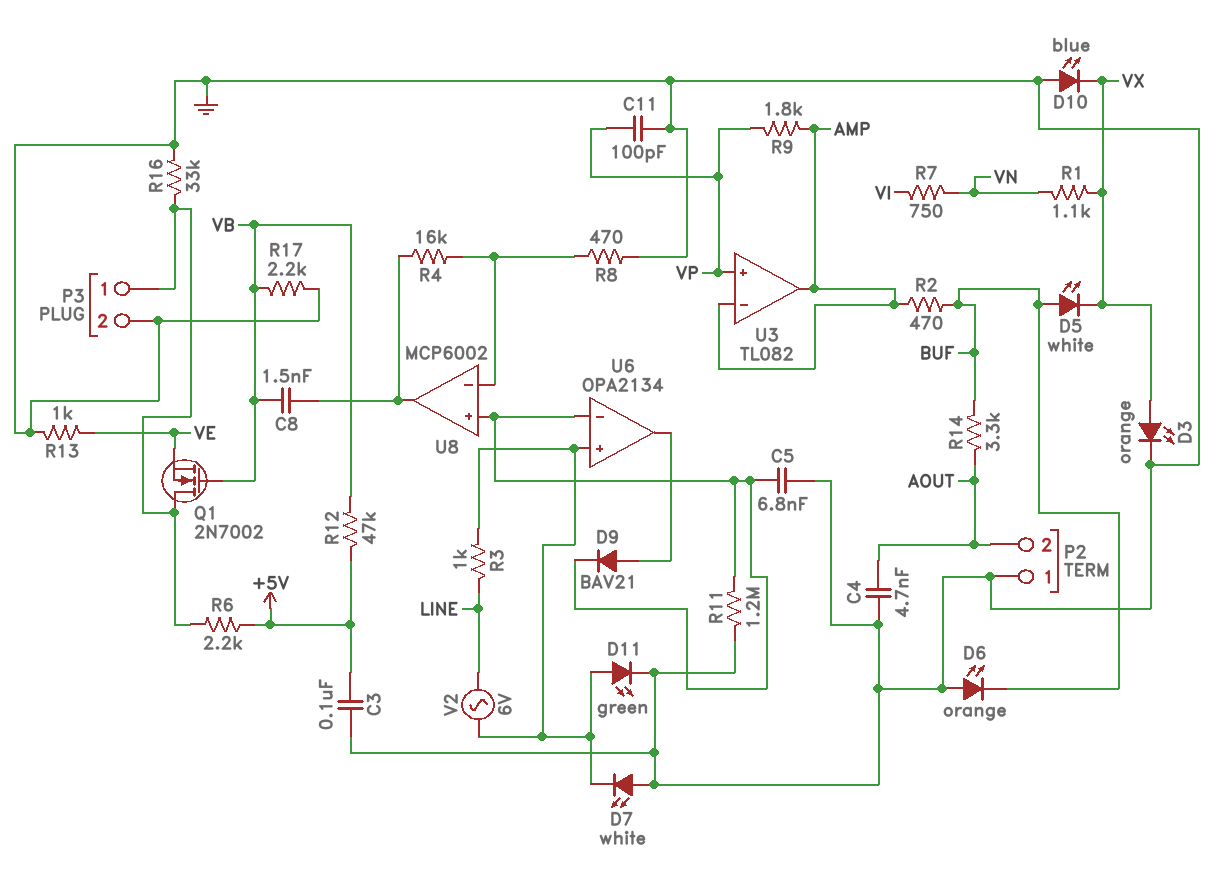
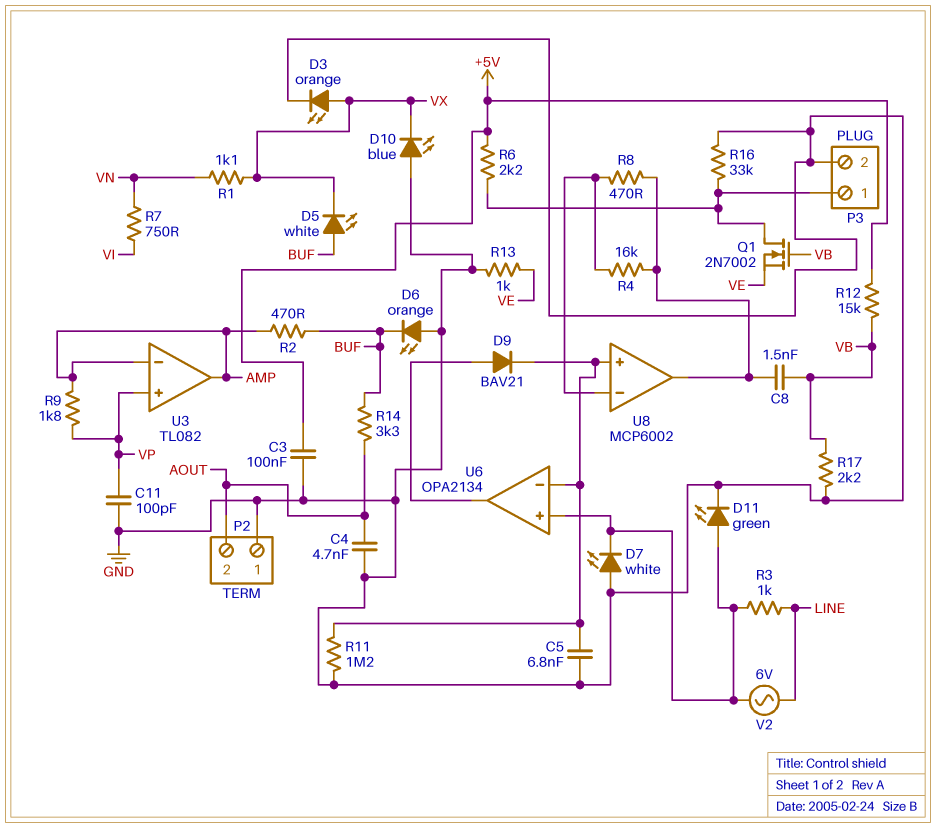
R8: 470 (GND, U8/in-) -> 470 (U8/in-, U8/out)
R12: 47k (+5V, VB) -> 15k (+5V, VB)

